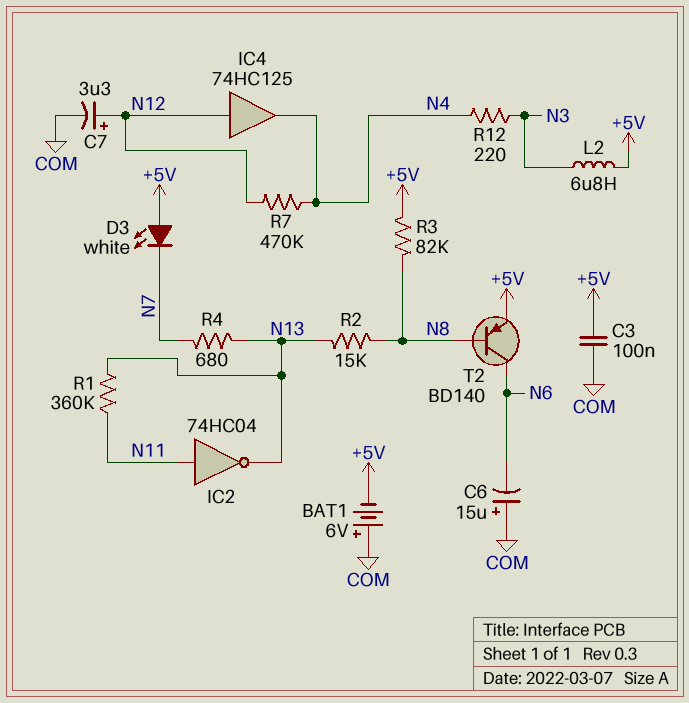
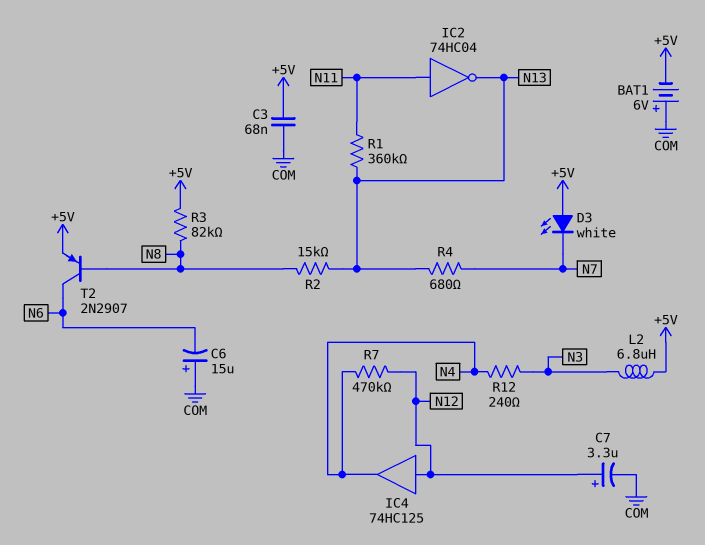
C3: 100nF (+5V, COM) -> 68nF (+5V, COM)
R12: 220 (N3, N4) -> 240 (N3, N4)
T2: PNP BD140 (B N8, C N6, E +5V) -> PNP 2N2907 (B N8, C N6, E +5V)

